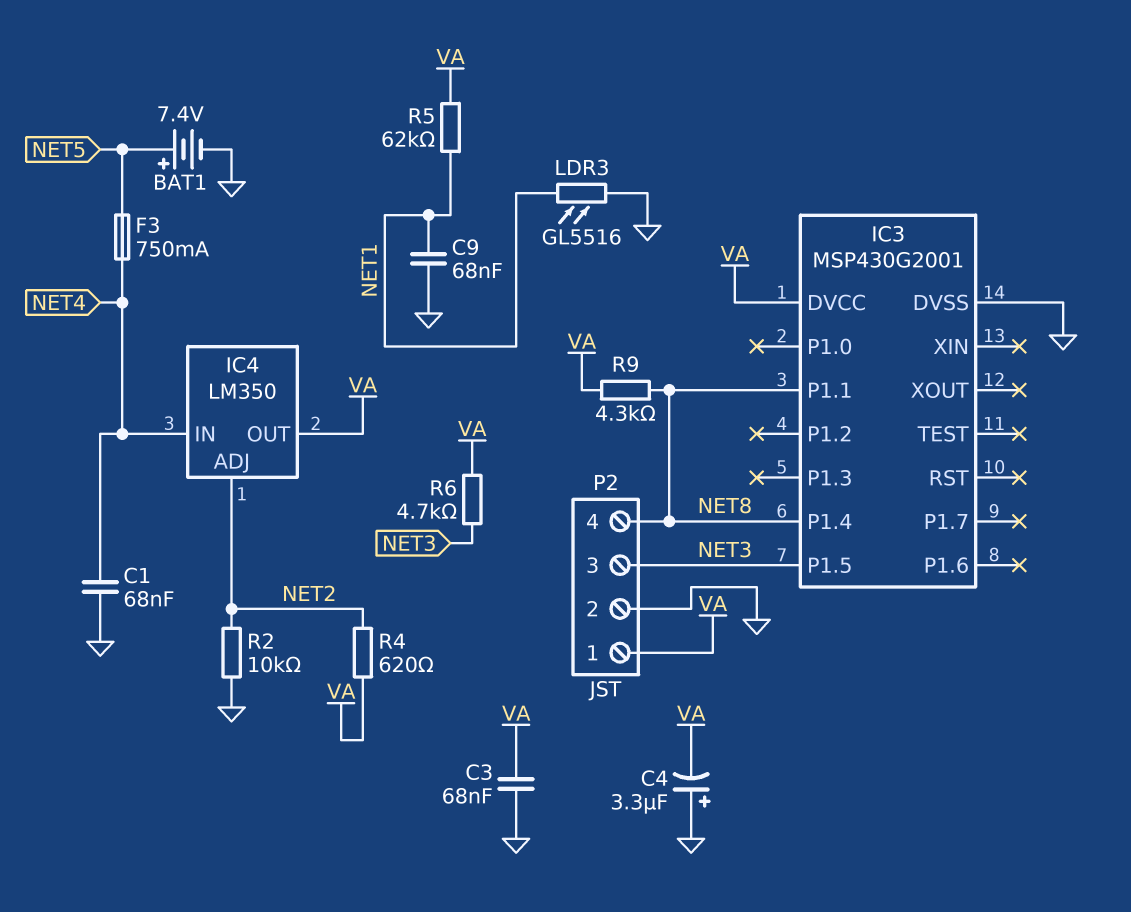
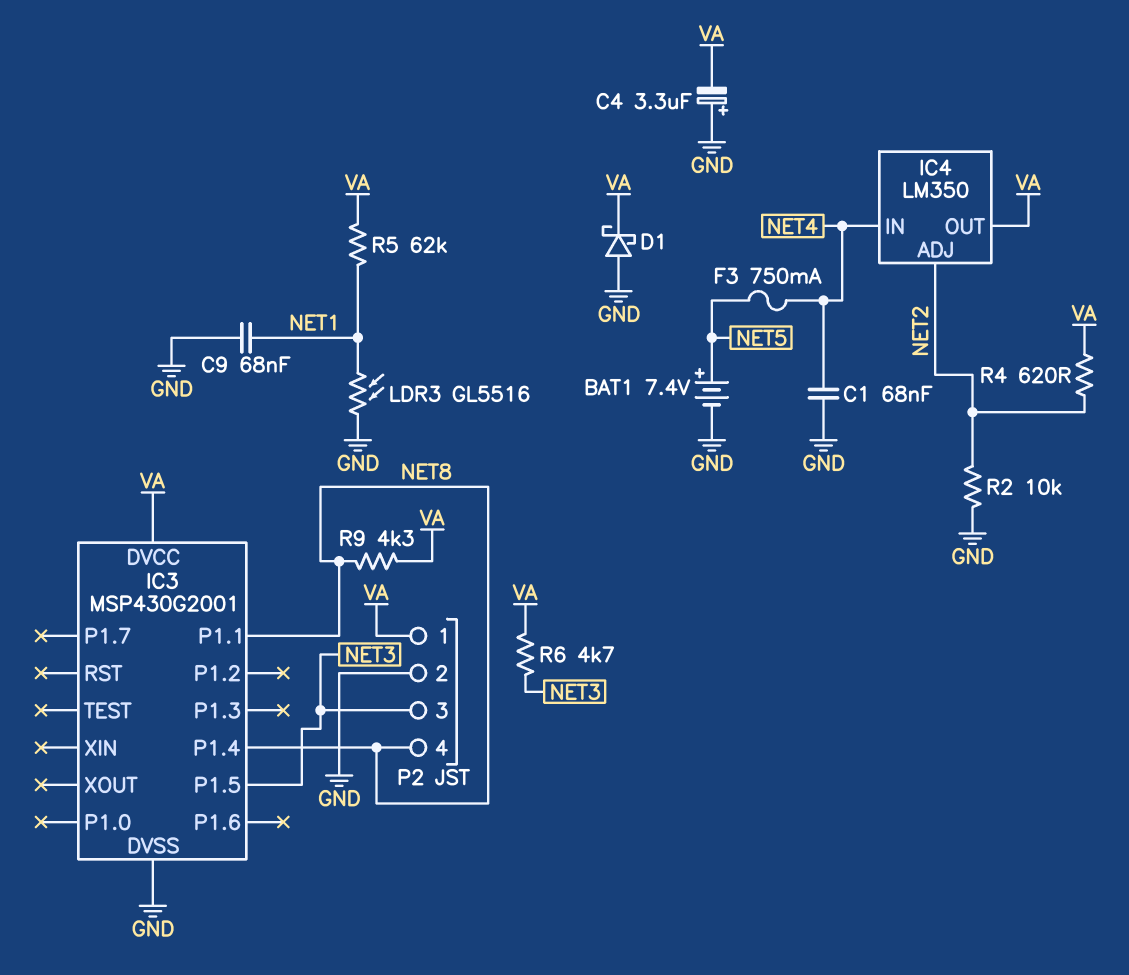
C3: 68nF (GND, VA) -> none
D1: none -> schottky (A GND, K VA)

